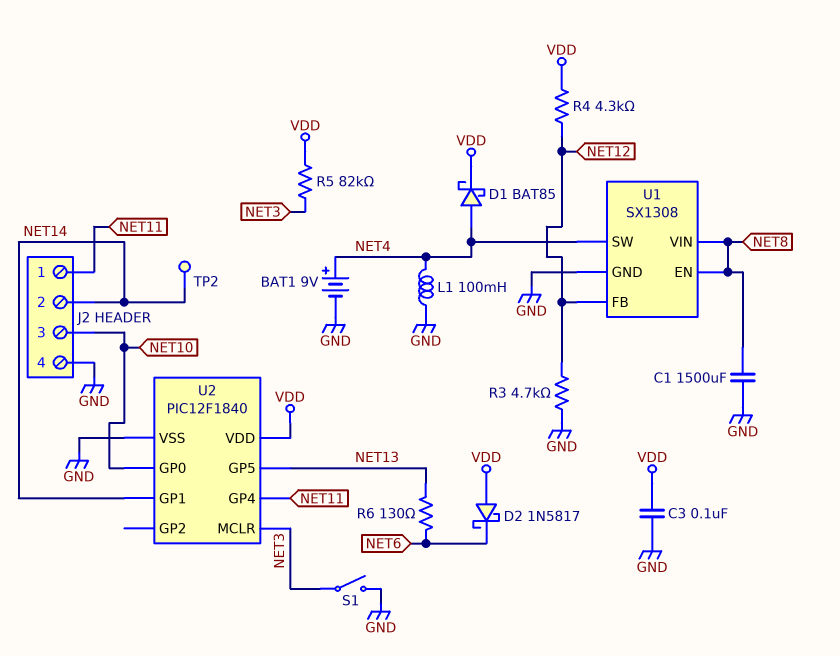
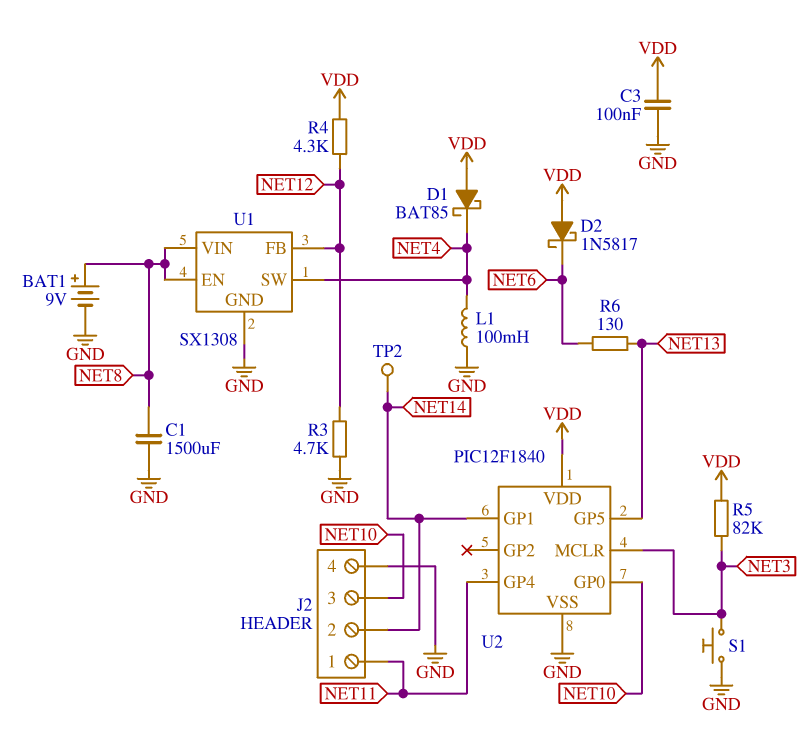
BAT1: 9V (plus NET4, minus GND) -> 9V (plus NET8, minus GND)
D1: schottky BAT85 (A NET4, K VDD) -> schottky BAT85 (A VDD, K NET4)
S1: switch (GND, NET3) -> button (GND, NET3)

